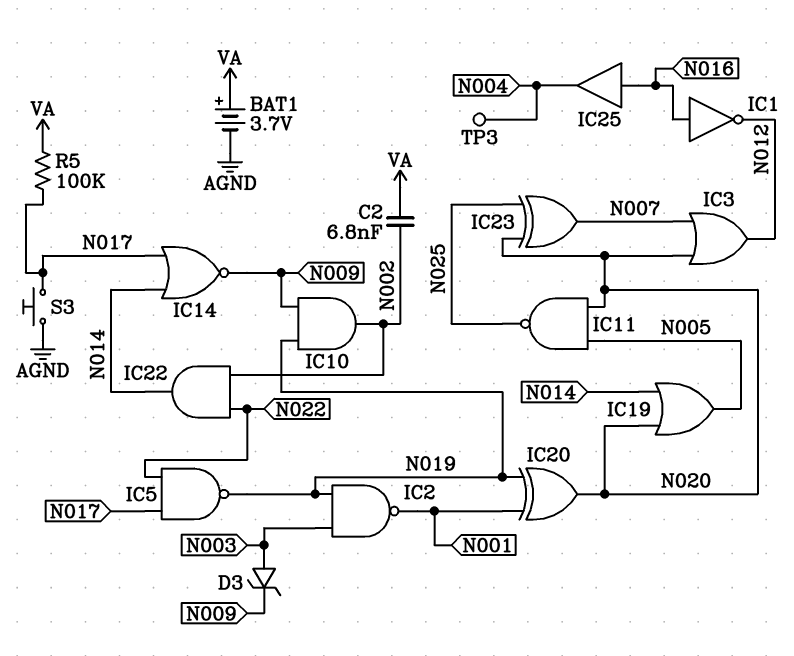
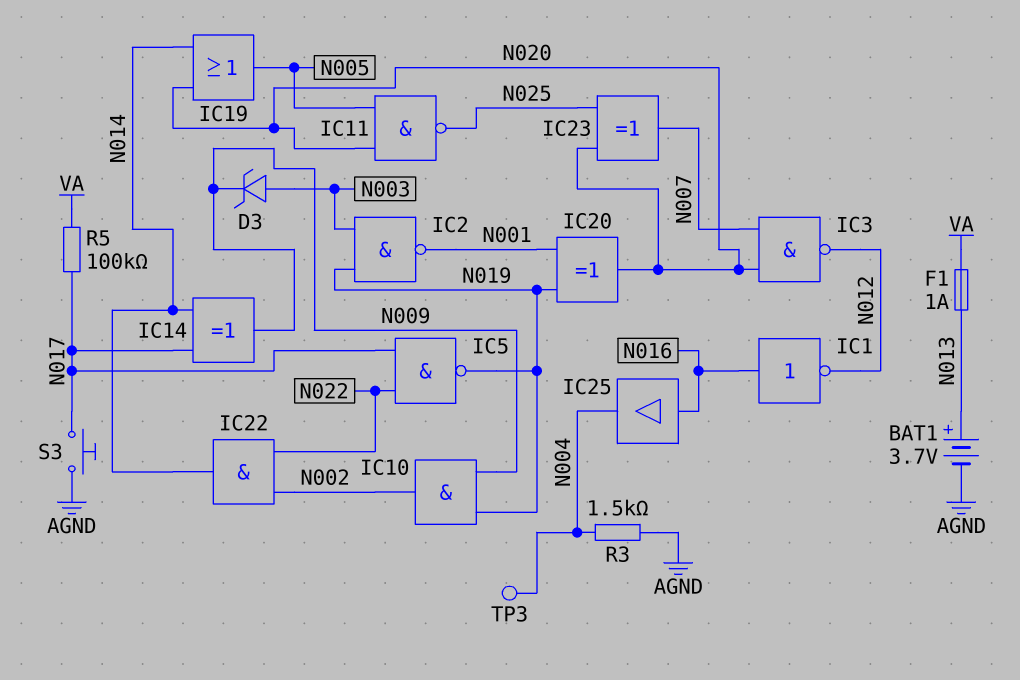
BAT1: 3.7V (plus VA, minus AGND) -> 3.7V (plus N013, minus AGND)
C2: 6.8nF (N002, VA) -> none
F1: none -> 1A (N013, VA)
IC3: OR (in N007, in N020, out N012) -> NAND (in N007, in N020, out N012)
IC14: NOR (in N014, in N017, out N009) -> XOR (in N014, in N017, out N009)
R3: none -> 1.5k (AGND, N004)

